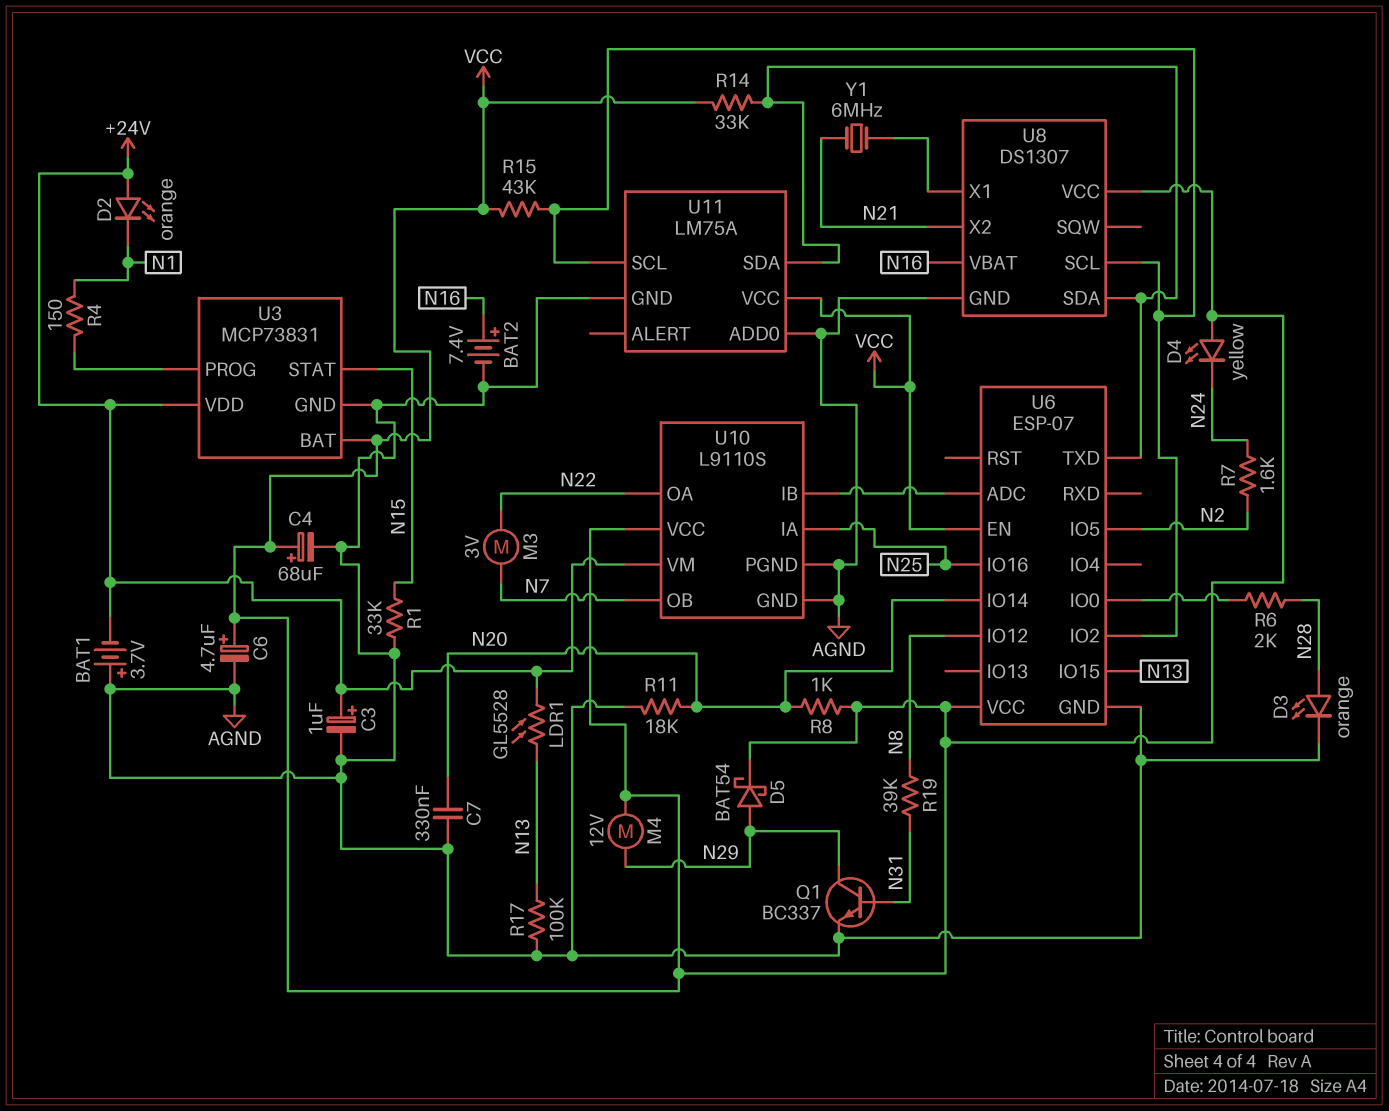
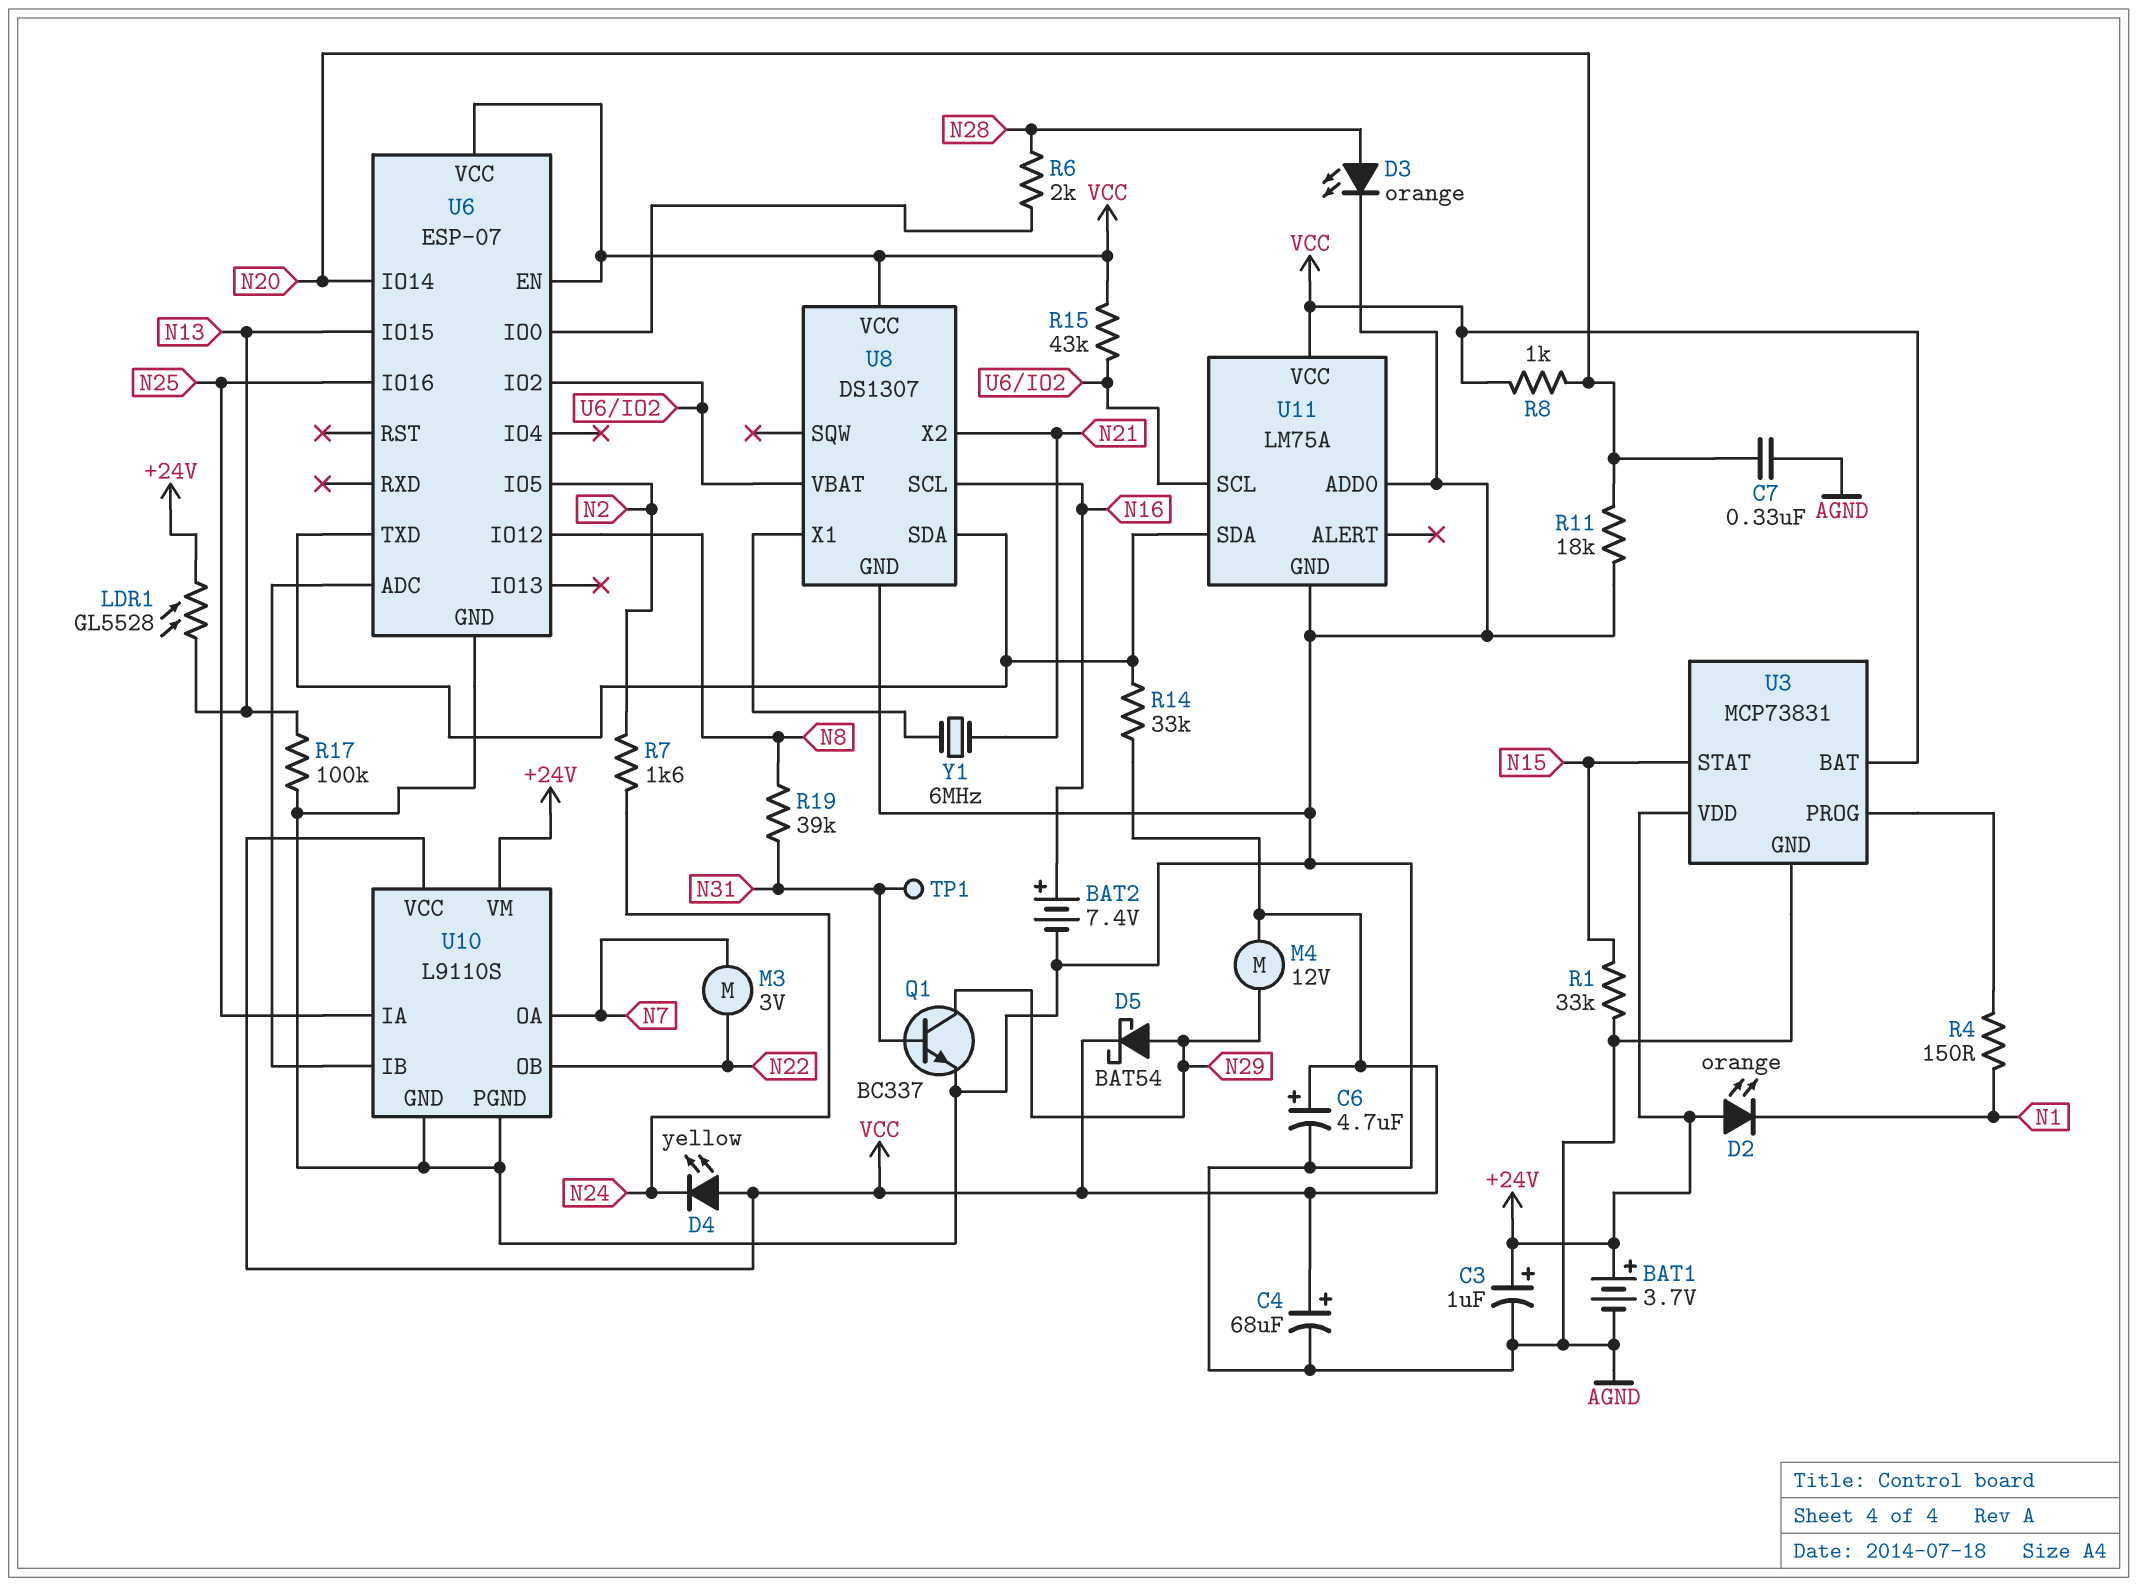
BAT1: 3.7V (plus AGND, minus +24V) -> 3.7V (plus +24V, minus AGND)
TP1: none -> test point (N31)
U8 pin SCL: U6/IO2 -> N16
U8 pin VBAT: N16 -> U6/IO2
U10 pin OA: N22 -> N7
U10 pin OB: N7 -> N22

